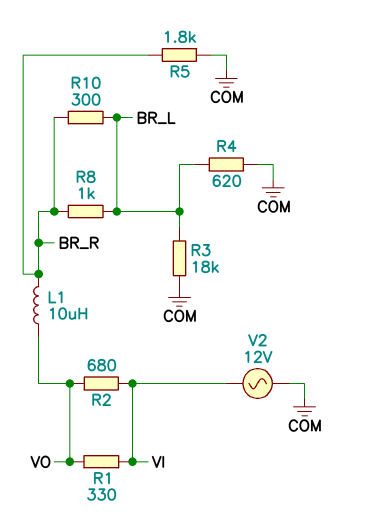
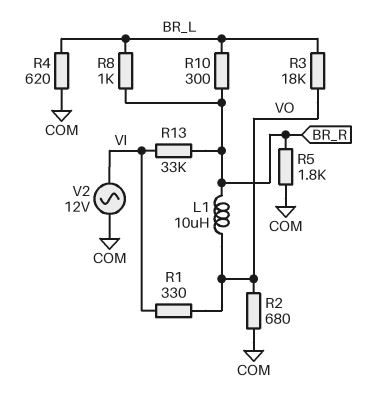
R2: 680 (VI, VO) -> 680 (COM, VO)
R3: 18k (BR_L, COM) -> 18k (BR_L, VO)
R13: none -> 33k (BR_R, VI)

